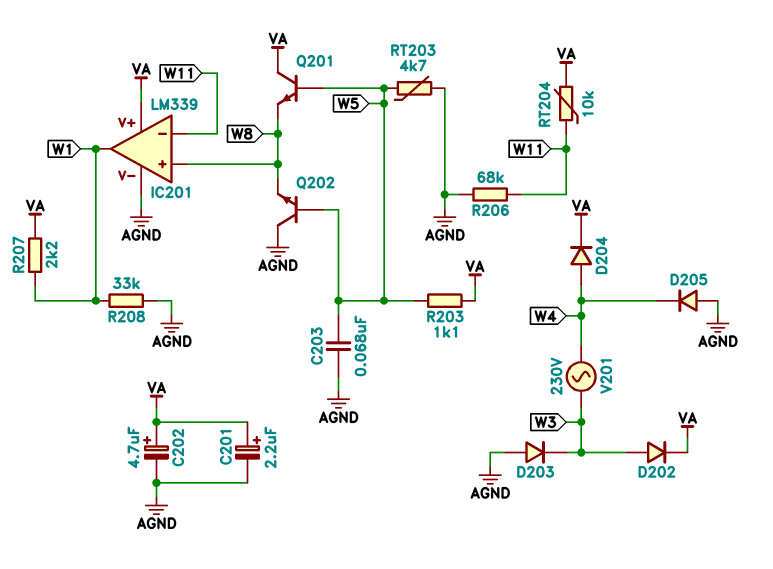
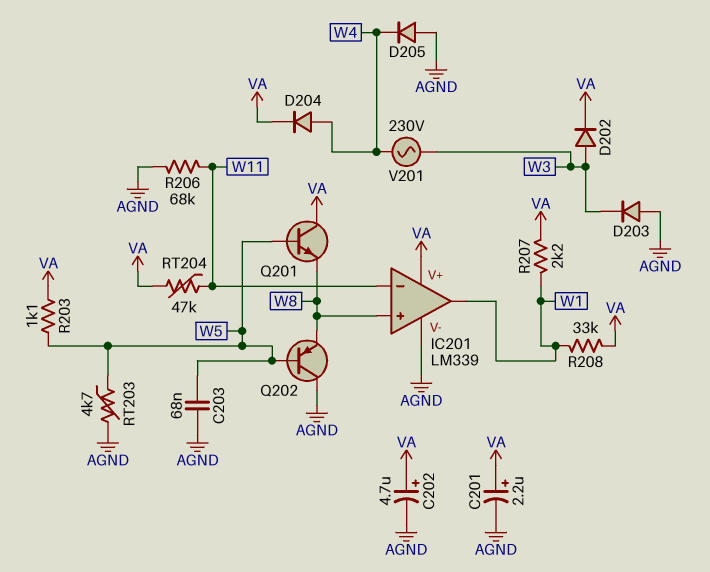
Q202: NPN (B W5, C AGND, E W8) -> PNP (B W5, C AGND, E W8)
R208: 33k (AGND, W1) -> 33k (VA, W1)
RT204: 10k (VA, W11) -> 47k (VA, W11)

